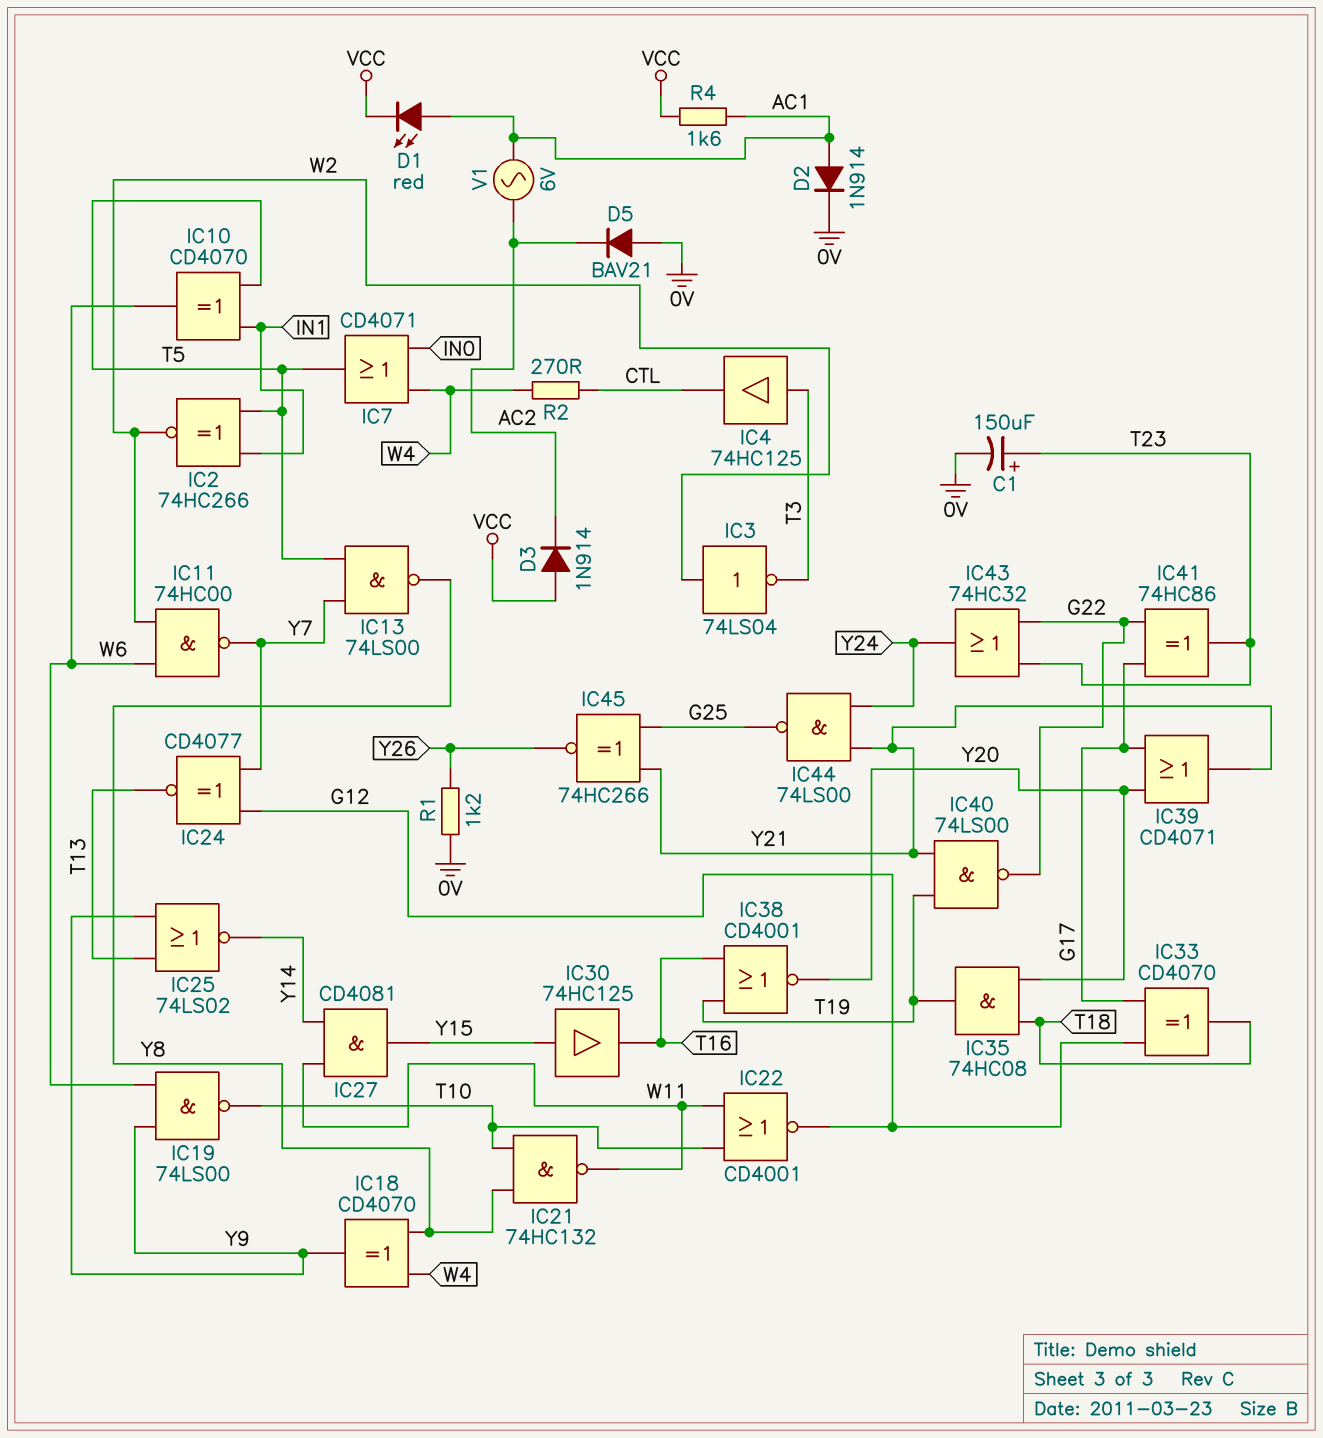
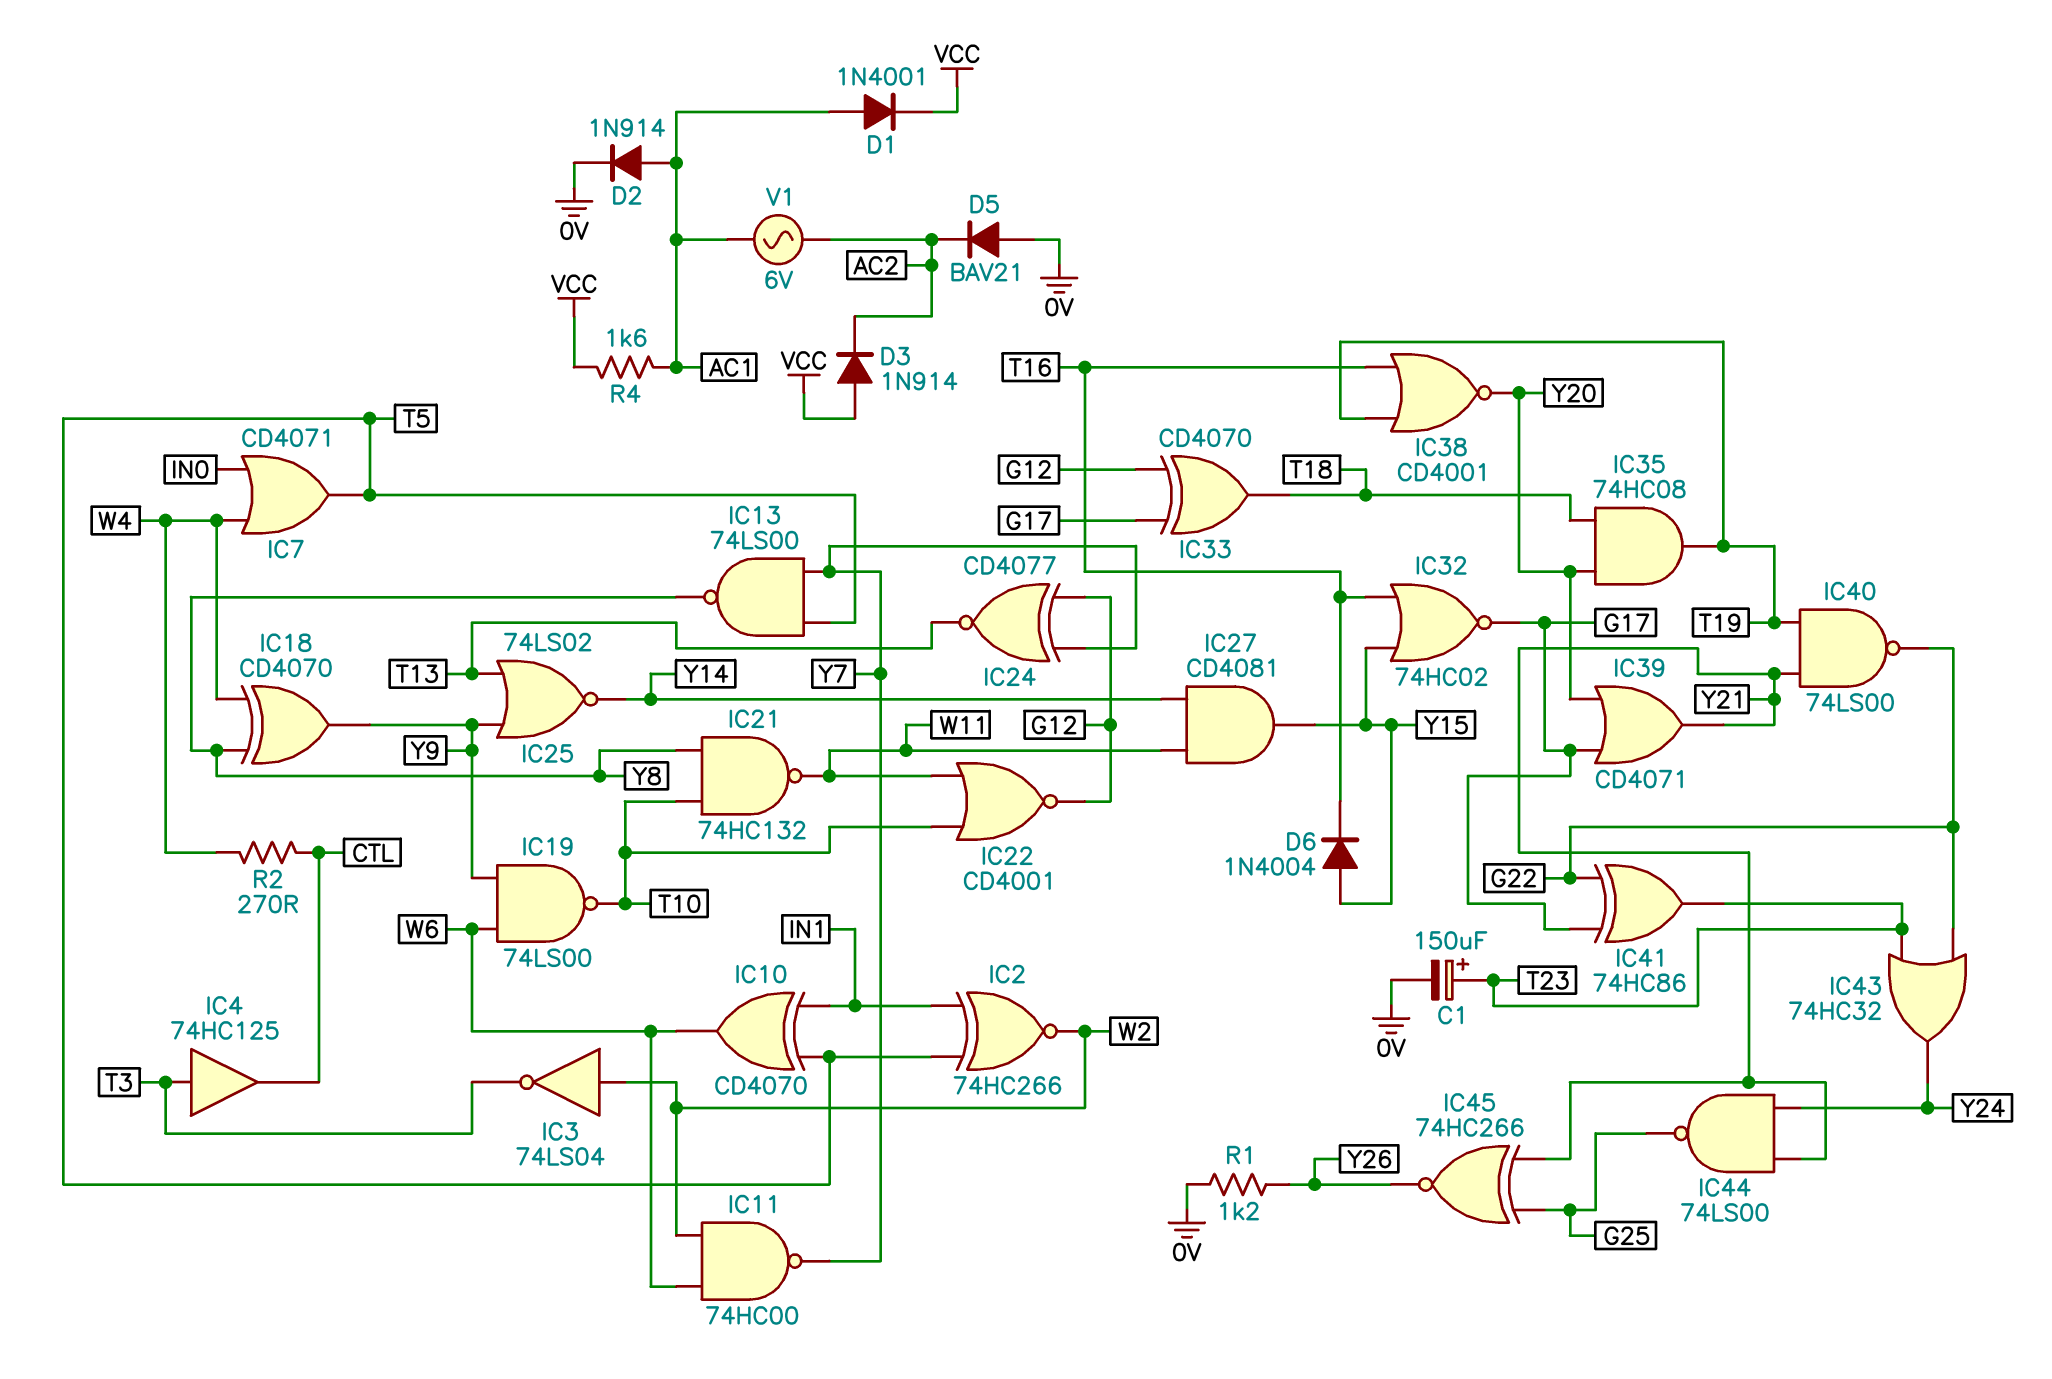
D1: LED red (A AC1, K VCC) -> diode 1N4001 (A AC1, K VCC)
D6: none -> diode 1N4004 (A Y15, K T16)
IC30: buffer 74HC125 (in Y15, out T16) -> none
IC32: none -> NOR 74HC02 (in T16, in Y15, out G17)

